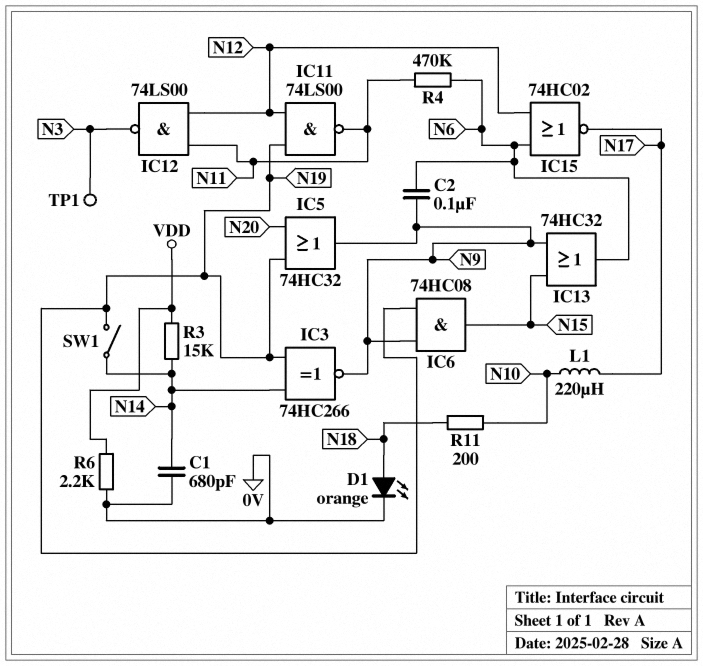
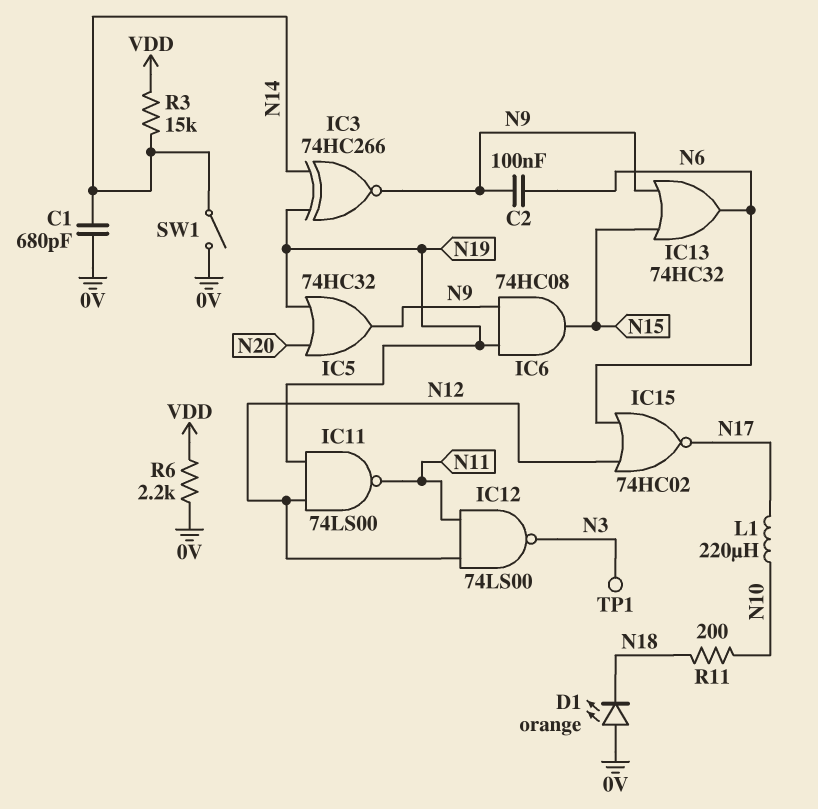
D1: LED orange (A N18, K 0V) -> LED orange (A 0V, K N18)
R4: 470k (N6, N11) -> none
SW1: switch (N14, N19) -> switch (0V, N14)

